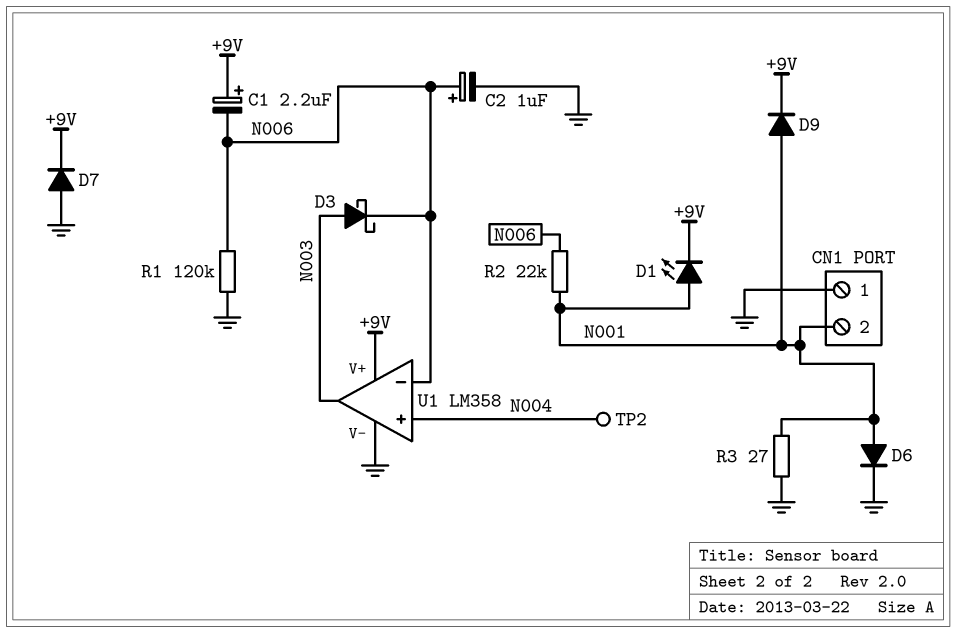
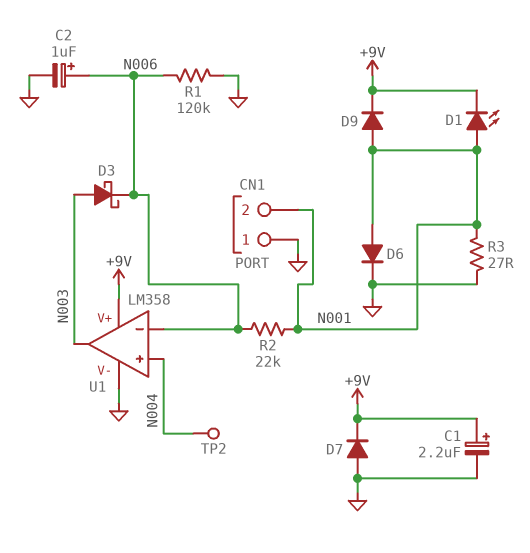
C1: 2.2uF (plus +9V, minus N006) -> 2.2uF (plus +9V, minus GND)

